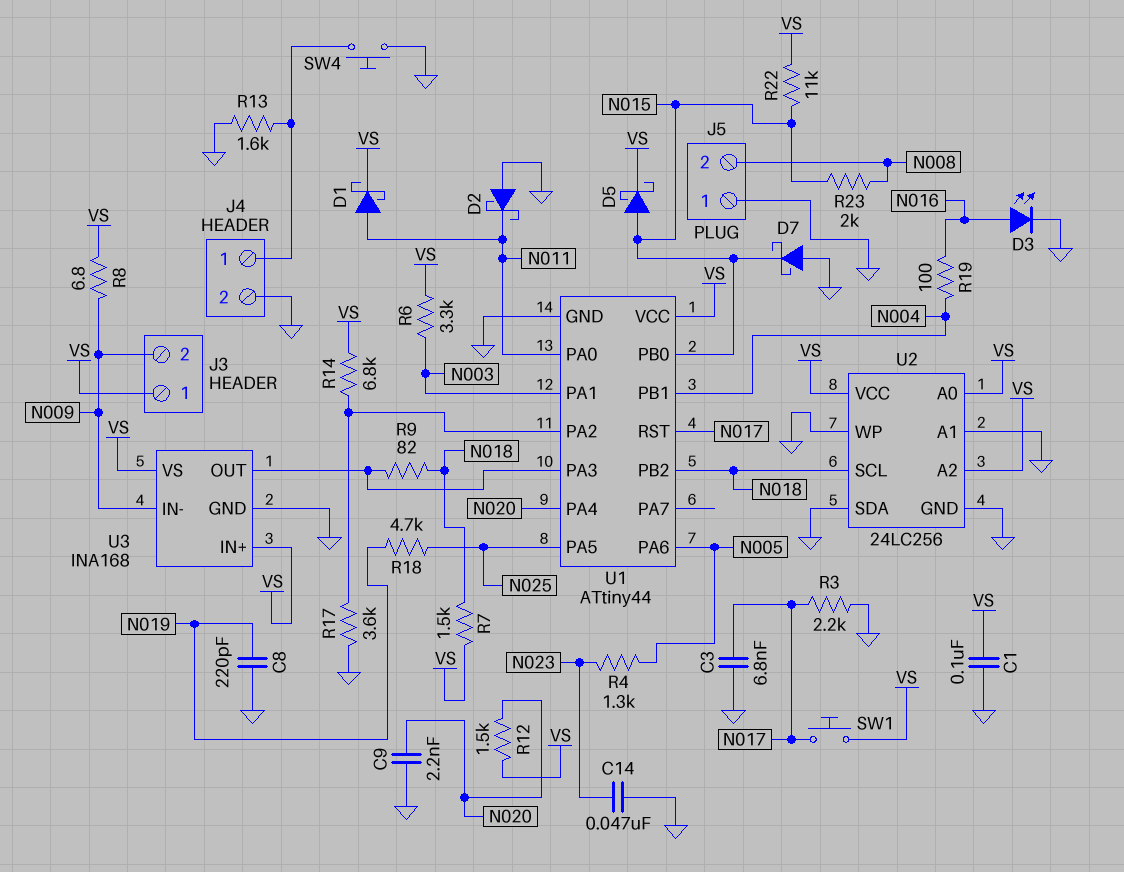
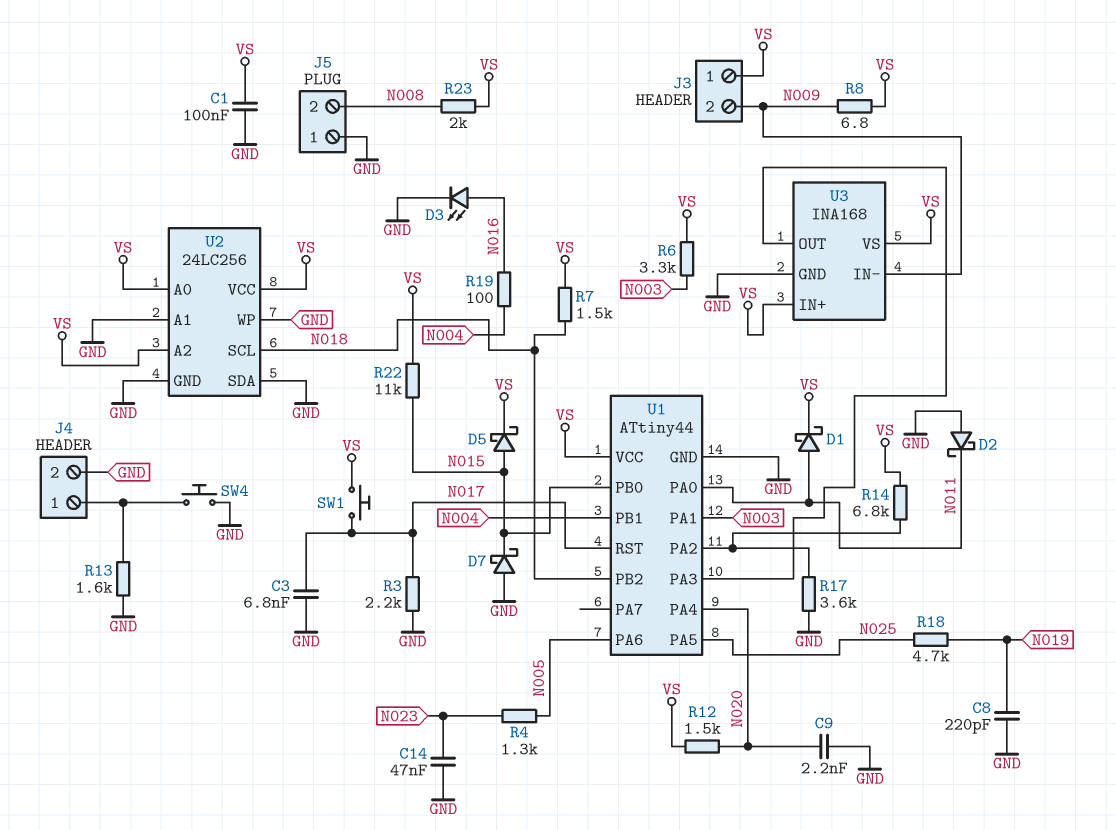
R9: 82 (N018, U1/PA3) -> none
R23: 2k (N008, N015) -> 2k (N008, VS)

